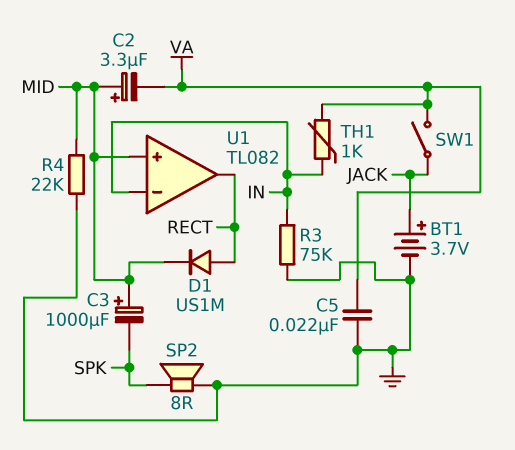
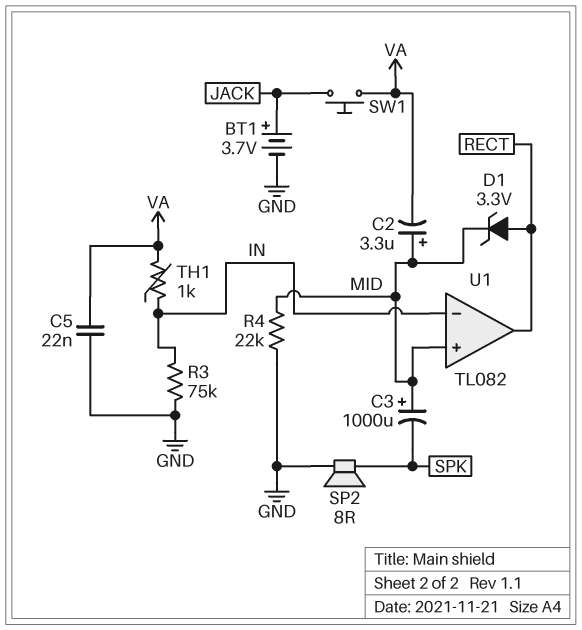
D1: diode US1M (A RECT, K MID) -> zener 3.3V (A RECT, K MID)
SW1: switch (JACK, VA) -> button (JACK, VA)

